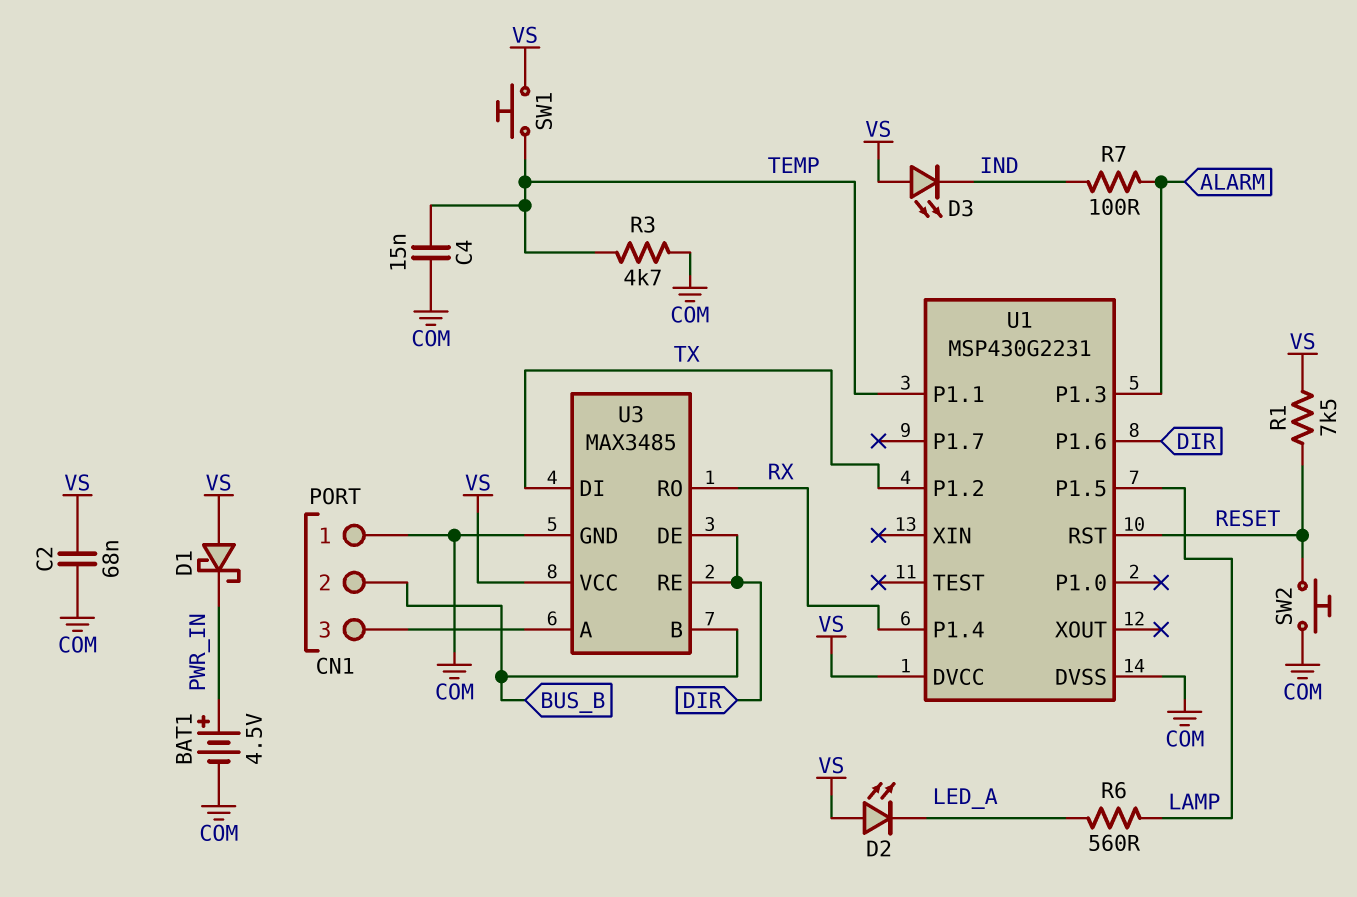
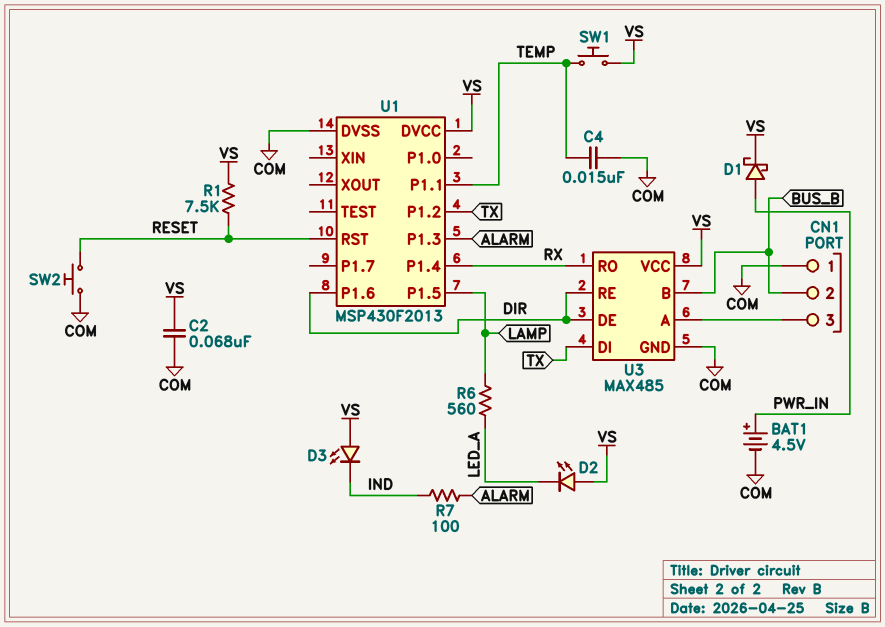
D1: schottky (A VS, K PWR_IN) -> schottky (A PWR_IN, K VS)
R3: 4.7k (COM, TEMP) -> none
U1: MSP430G2231 -> MSP430F2013
U3: MAX3485 -> MAX485

